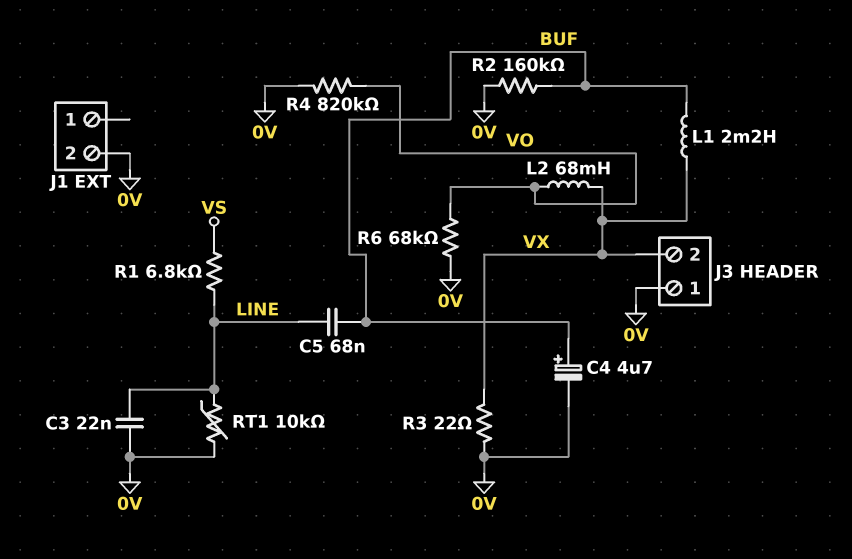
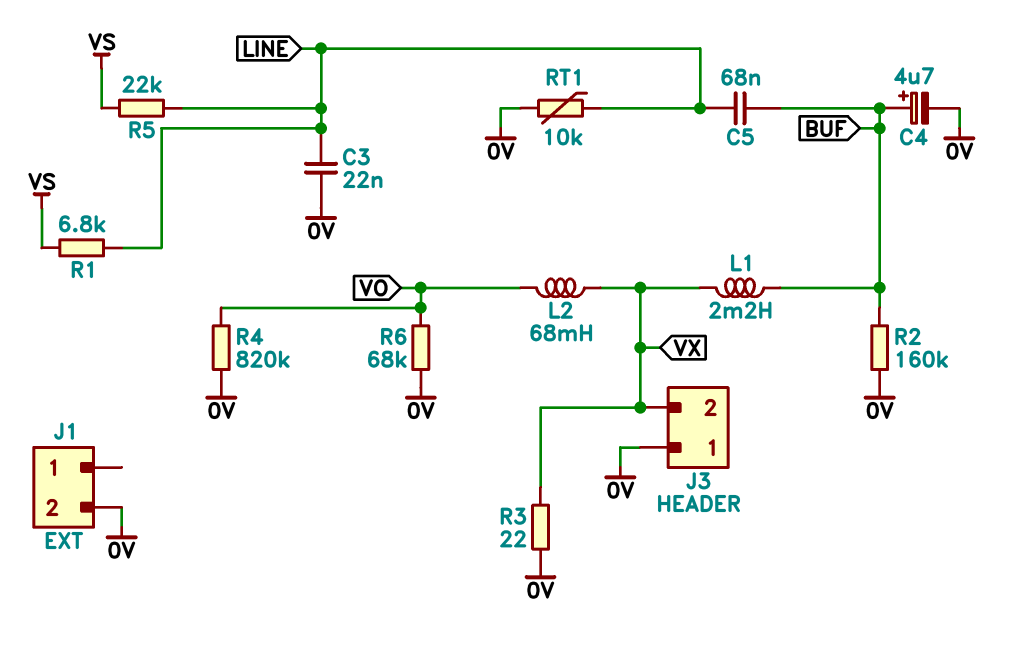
R5: none -> 22k (LINE, VS)

